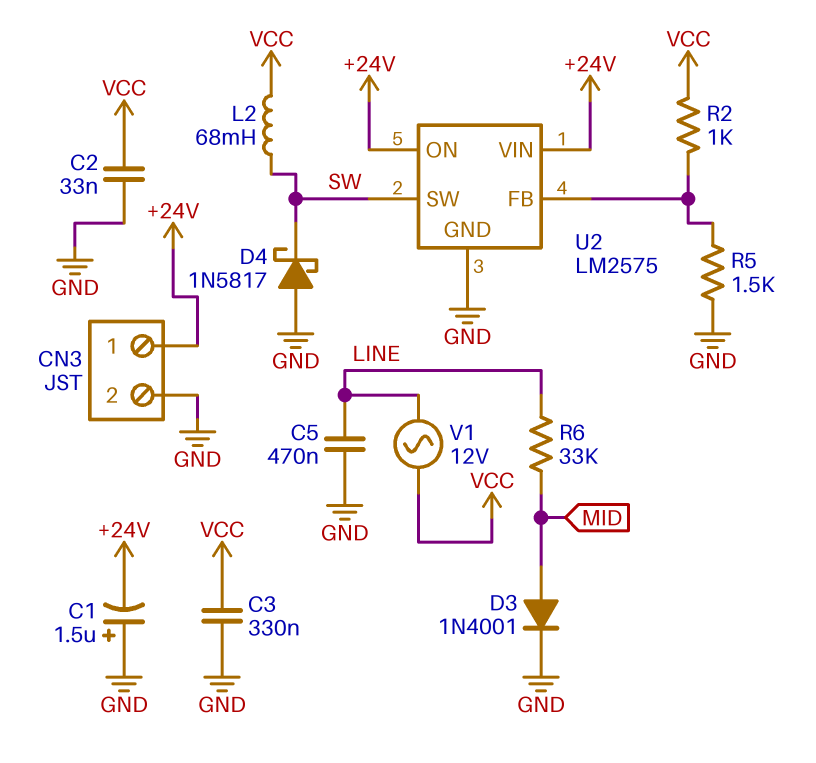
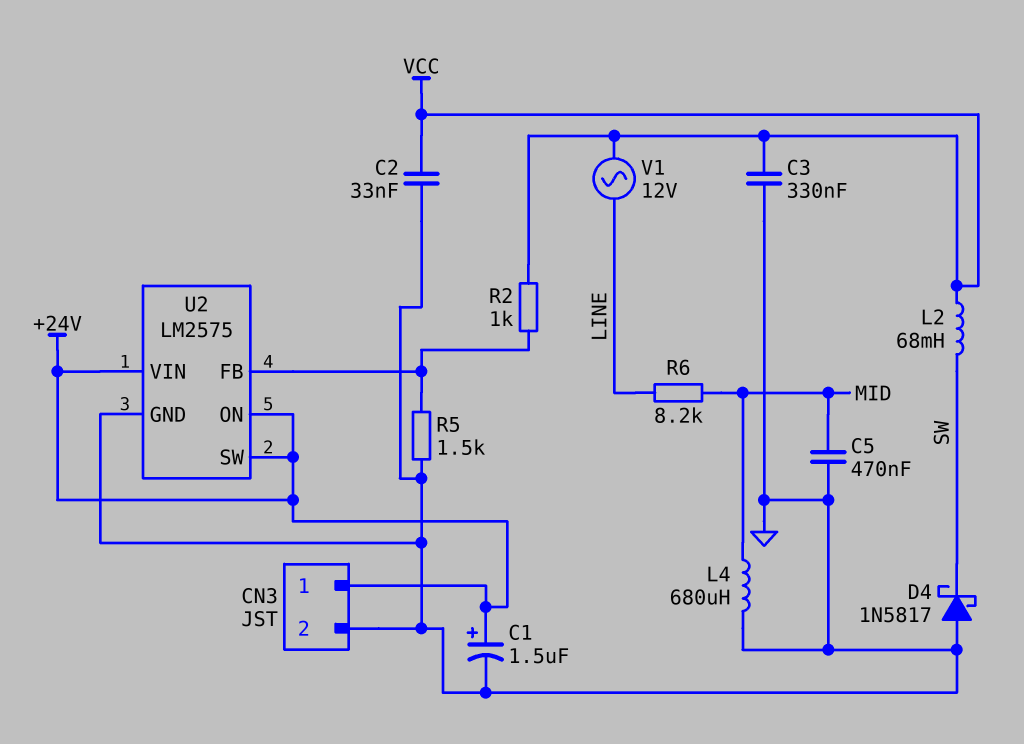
C1: 1.5uF (plus GND, minus +24V) -> 1.5uF (plus +24V, minus GND)
C5: 470nF (GND, LINE) -> 470nF (GND, MID)
D3: diode 1N4001 (A MID, K GND) -> none
L4: none -> 680uH (GND, MID)
R6: 33k (LINE, MID) -> 8.2k (LINE, MID)
U2 pin SW: SW -> +24V

